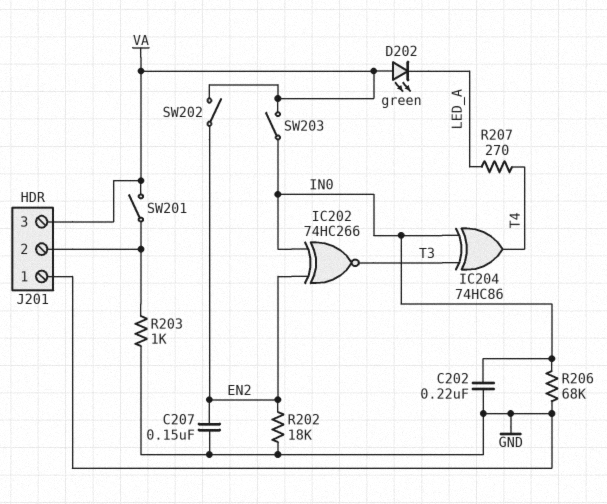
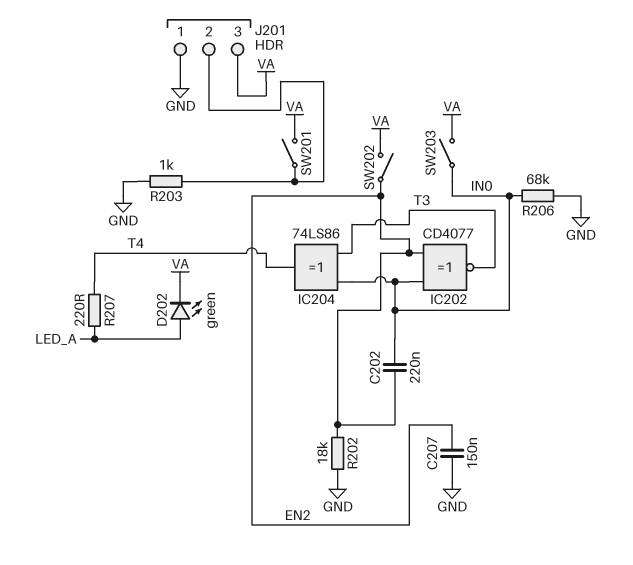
C202: 220nF (GND, IN0) -> 220nF (EN2, IN0)
D202: LED green (A VA, K LED_A) -> LED green (A LED_A, K VA)
IC202: XNOR 74HC266 (in EN2, in IN0, out T3) -> XNOR CD4077 (in EN2, in IN0, out T3)
IC204: XOR 74HC86 (in IN0, in T3, out T4) -> XOR 74LS86 (in IN0, in T3, out T4)
R207: 270 (LED_A, T4) -> 220 (LED_A, T4)

